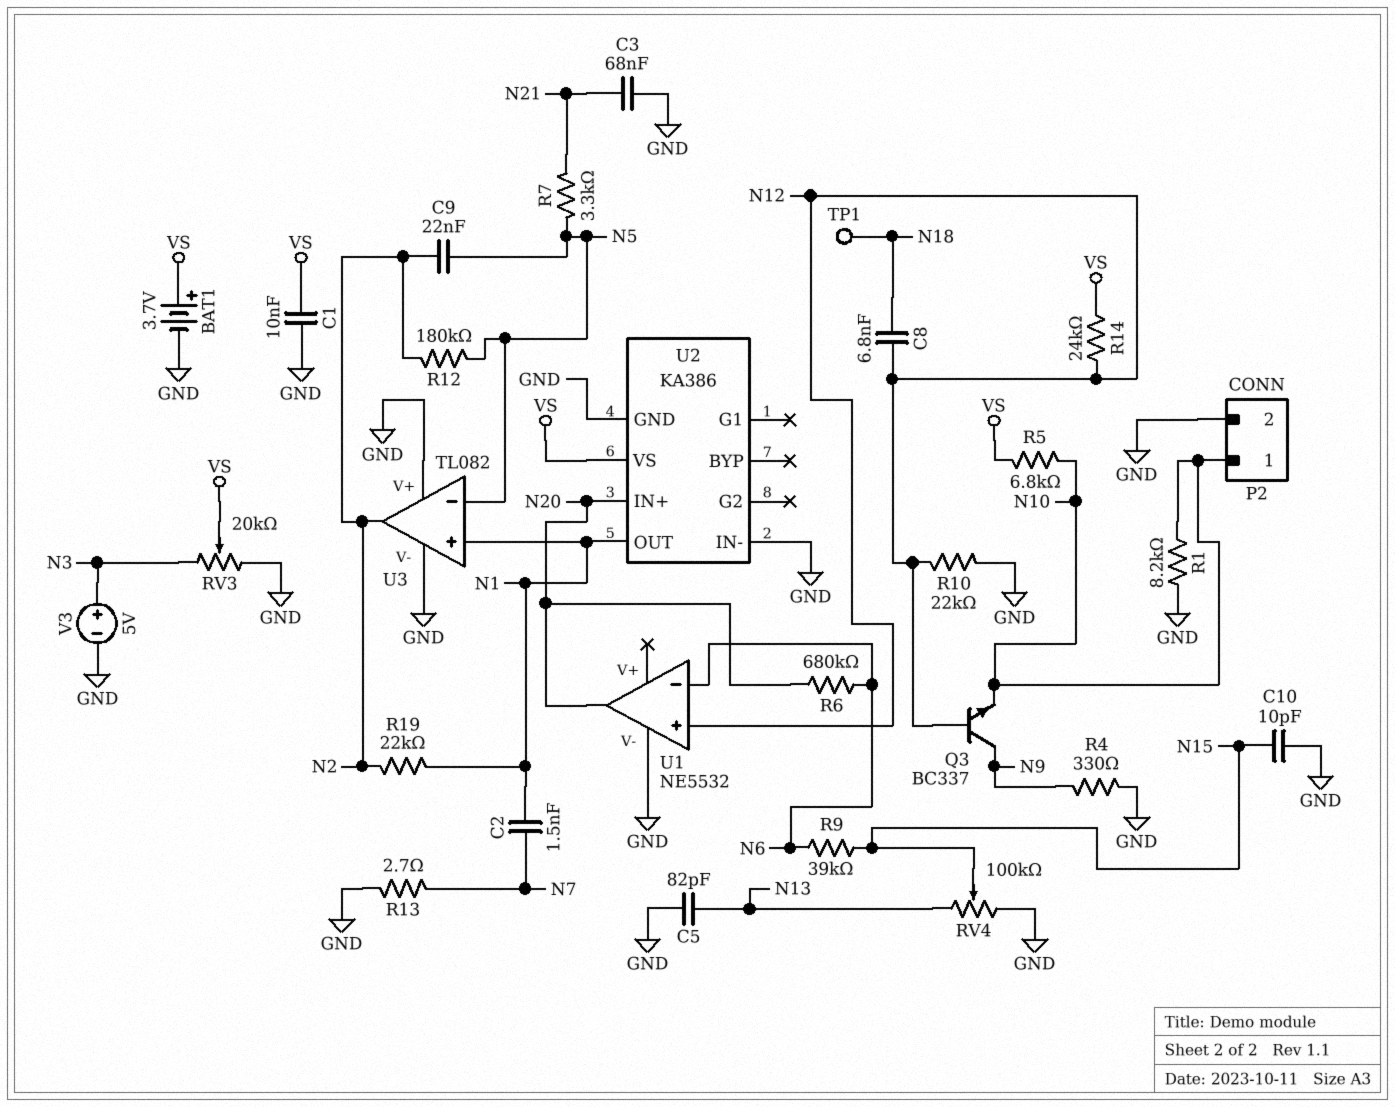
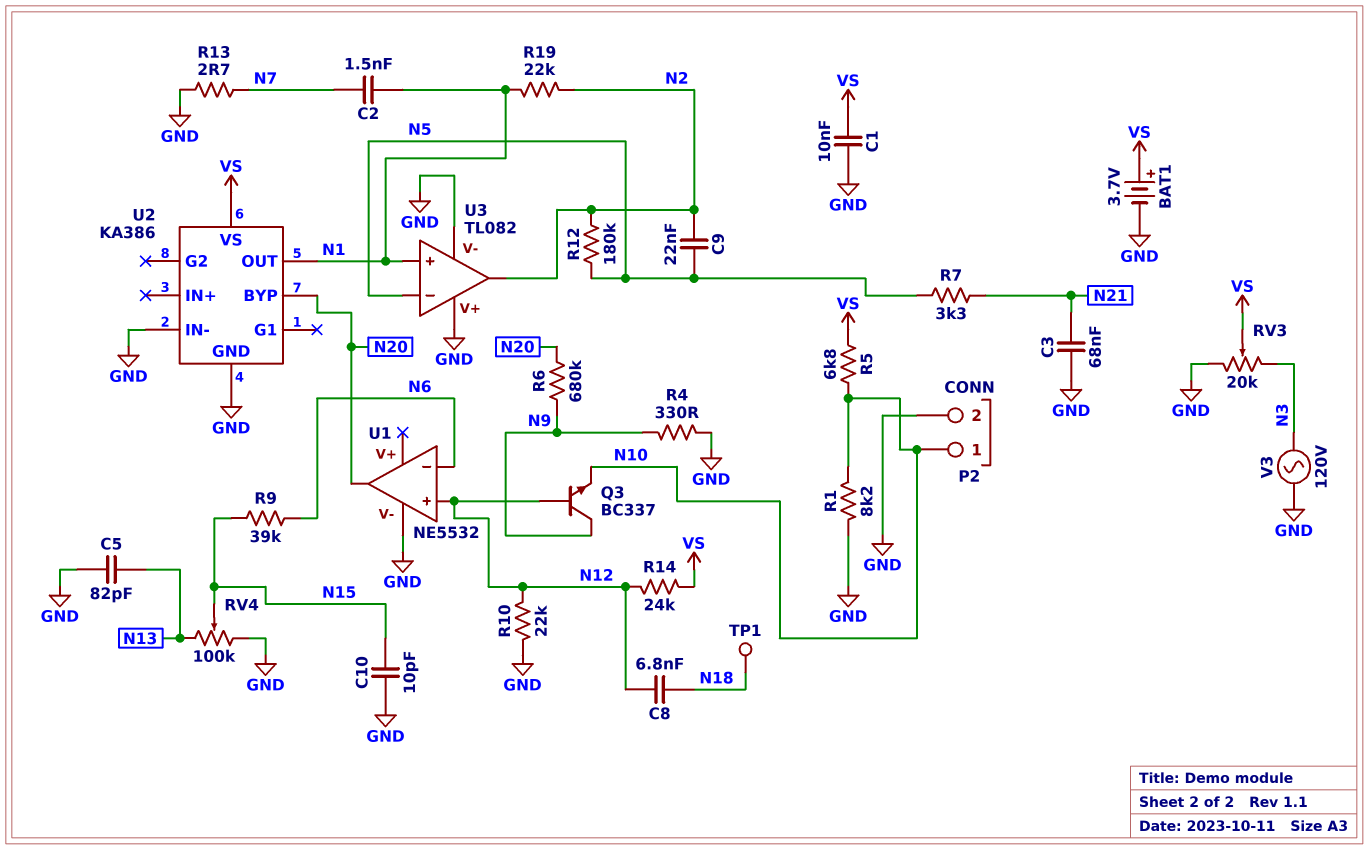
R6: 680k (N6, N20) -> 680k (N9, N20)
U2 pin BYP: none -> N20
U2 pin IN+: N20 -> none
V3: 5V (plus N3, minus GND) -> AC 120V (GND, N3)

